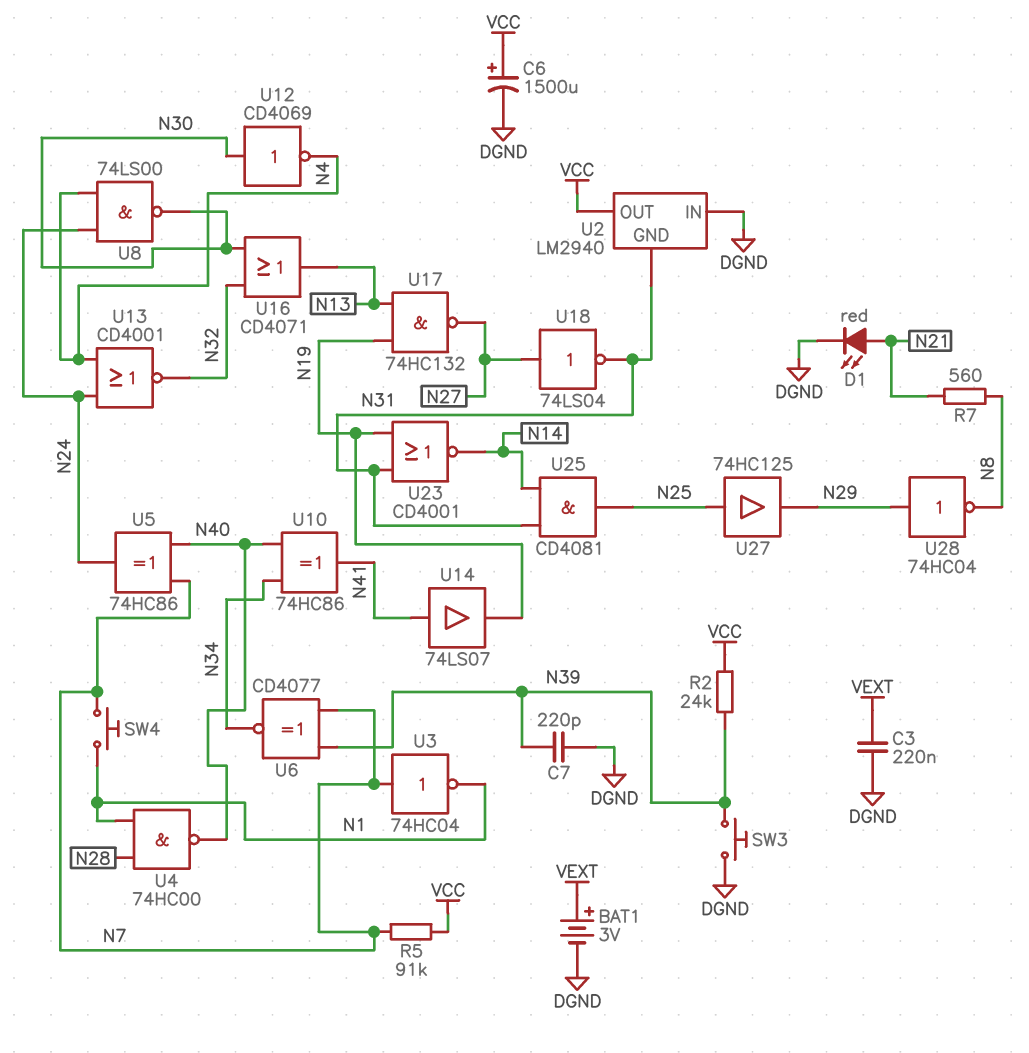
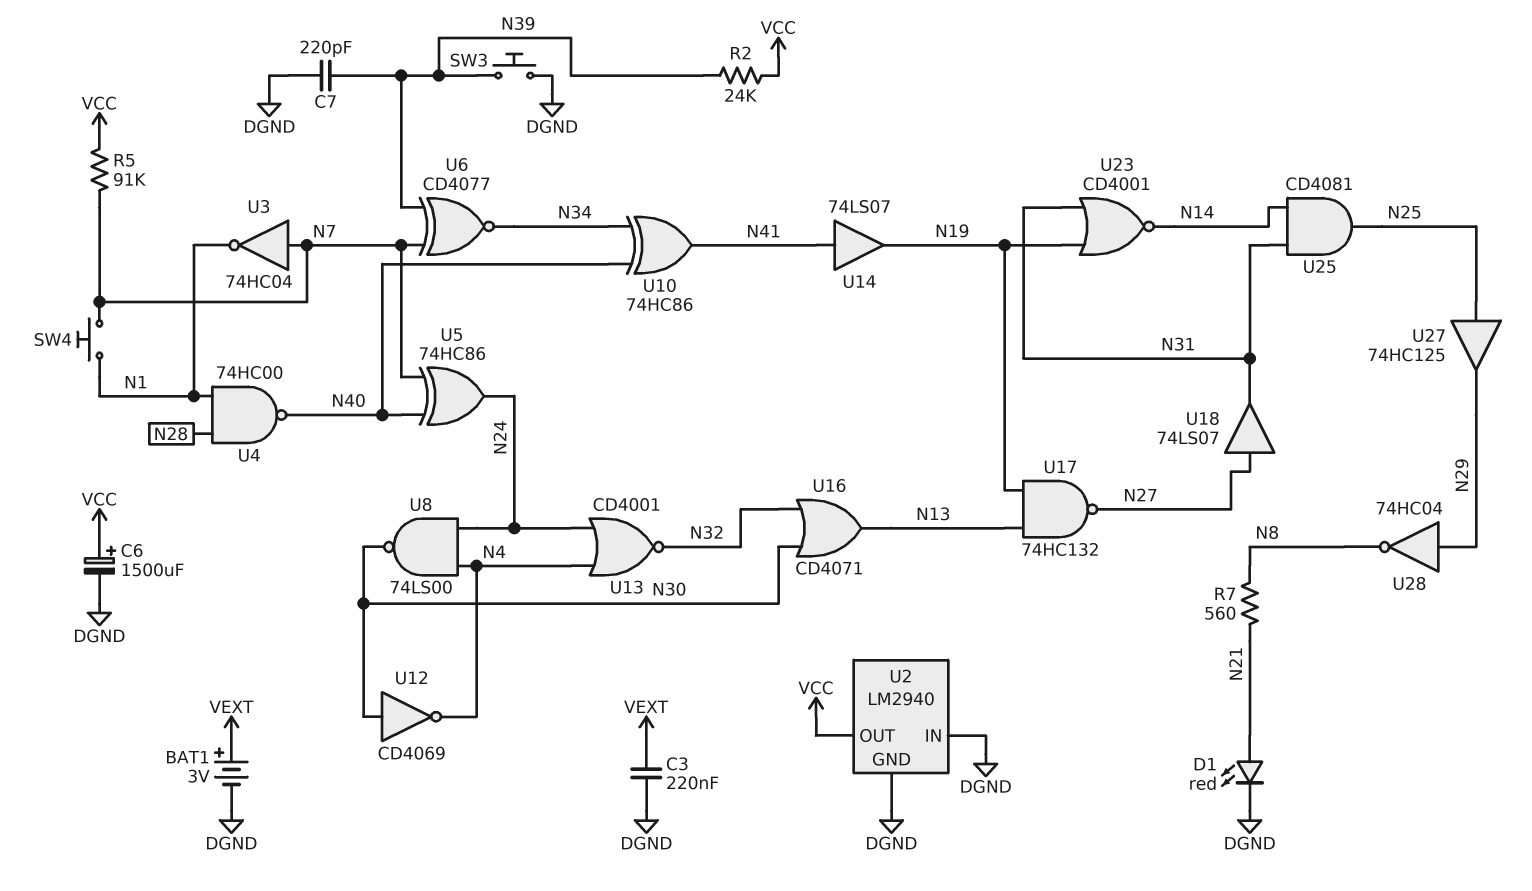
U2 pin GND: N31 -> DGND
U18: NOT 74LS04 (in N27, out N31) -> buffer 74LS07 (in N27, out N31)

